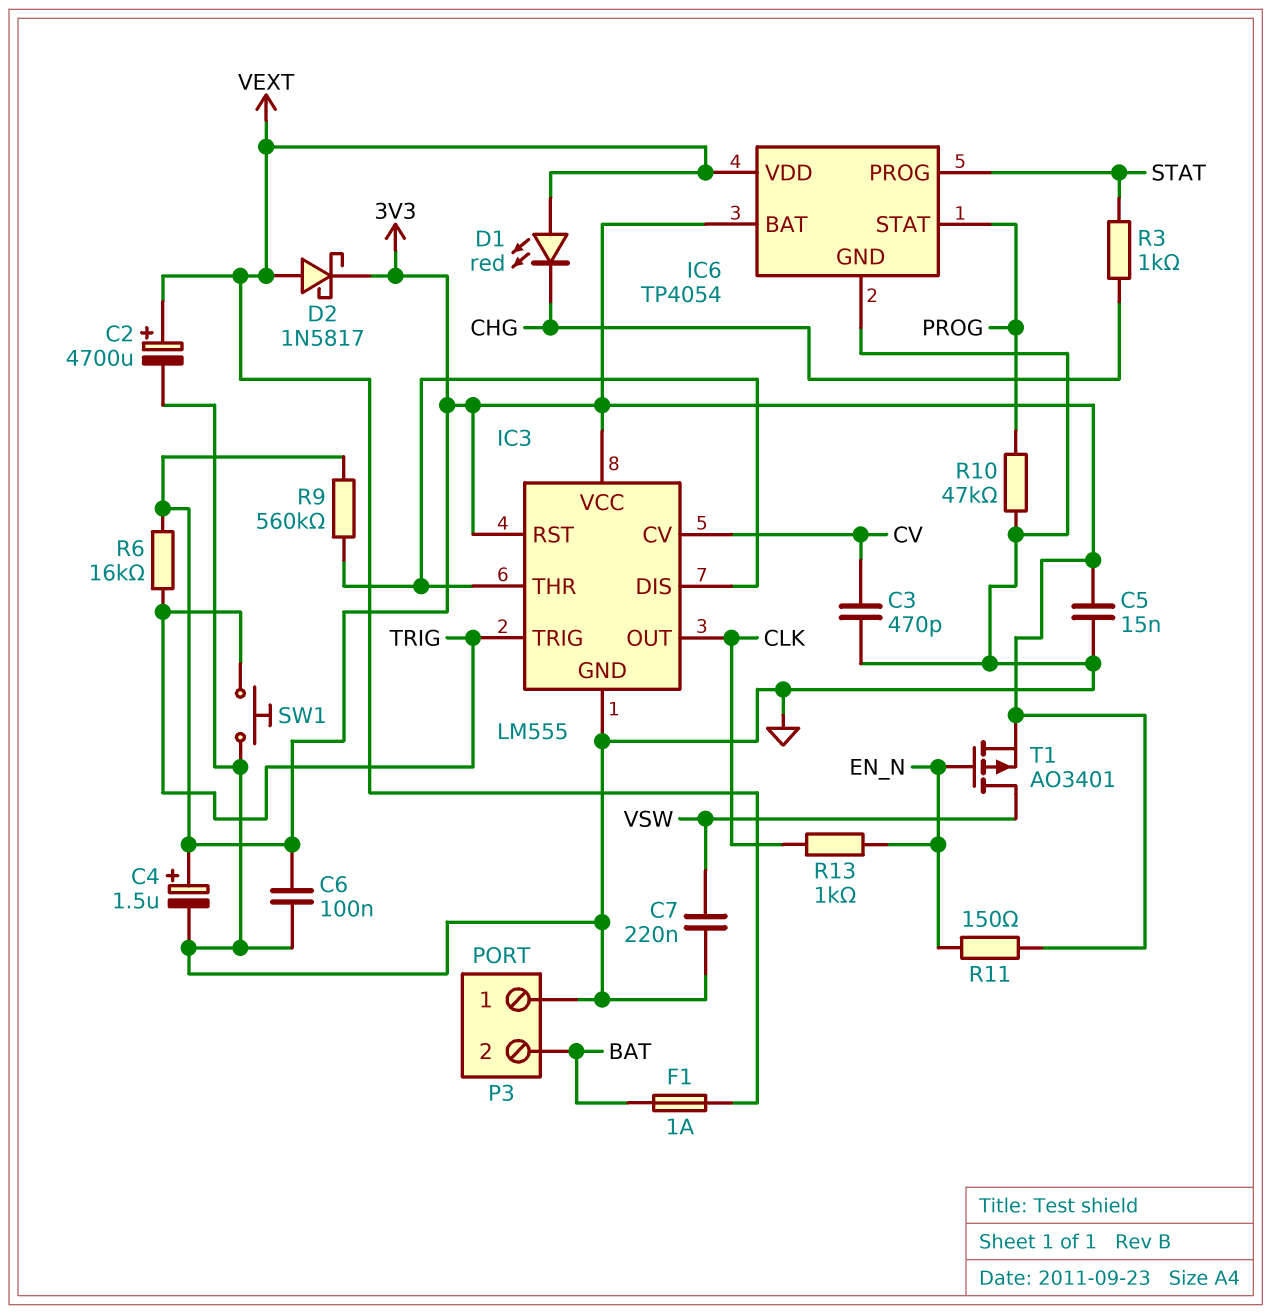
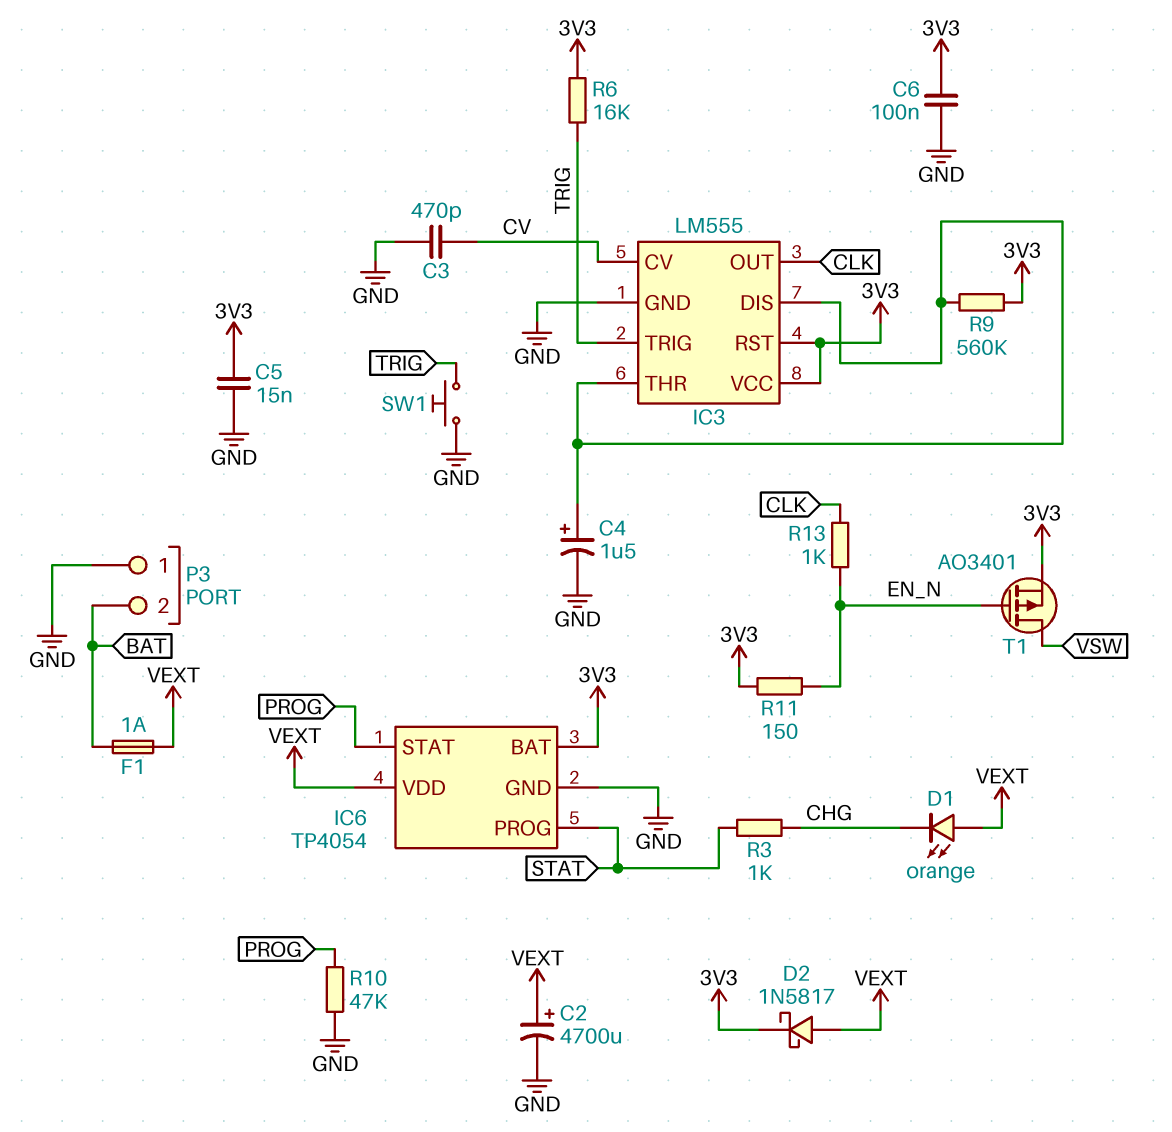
C4: 1.5uF (plus 3V3, minus GND) -> 1.5uF (plus IC3/DIS, minus GND)
C7: 220nF (GND, VSW) -> none
D1: LED red (A VEXT, K CHG) -> LED orange (A VEXT, K CHG)

